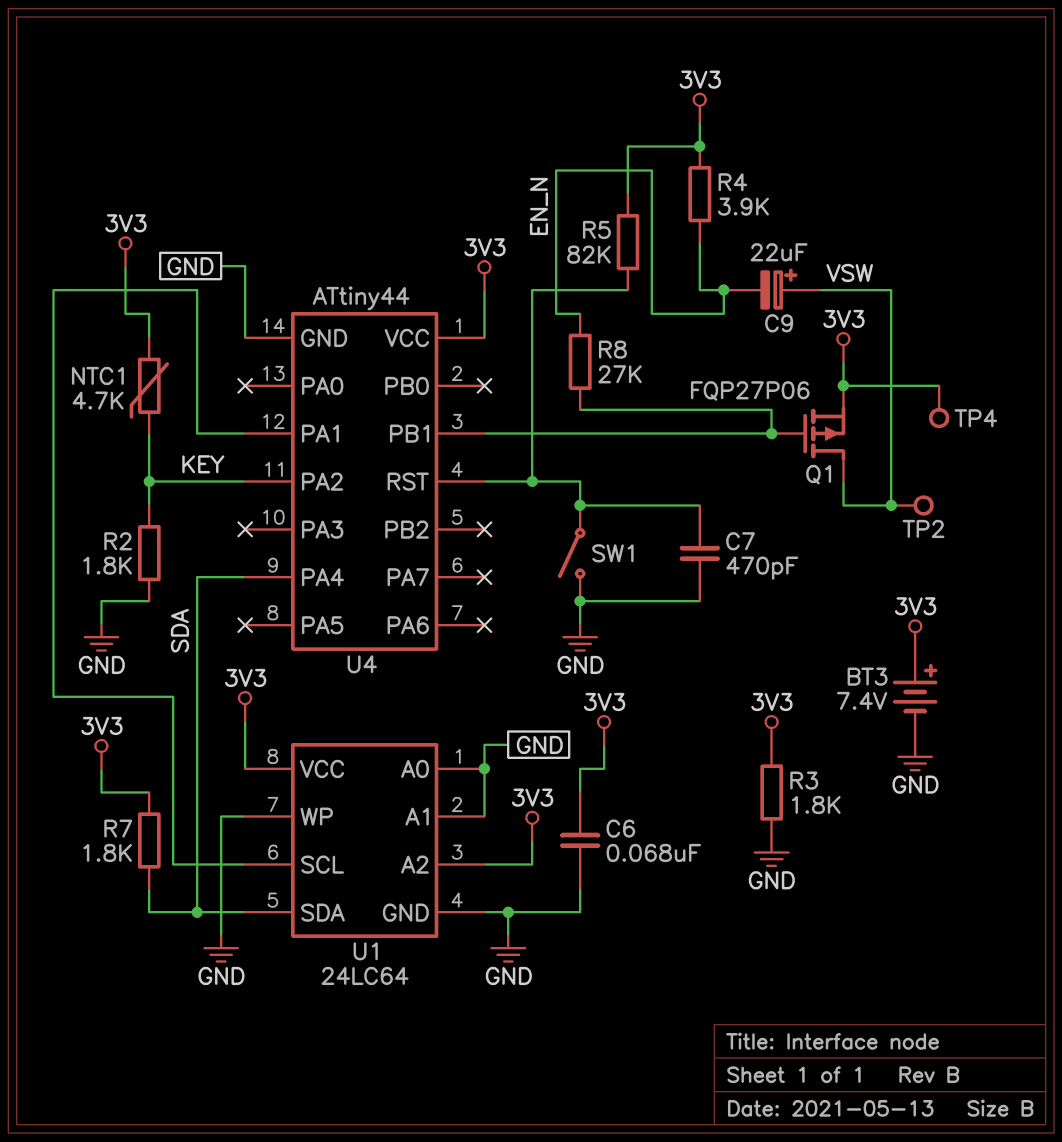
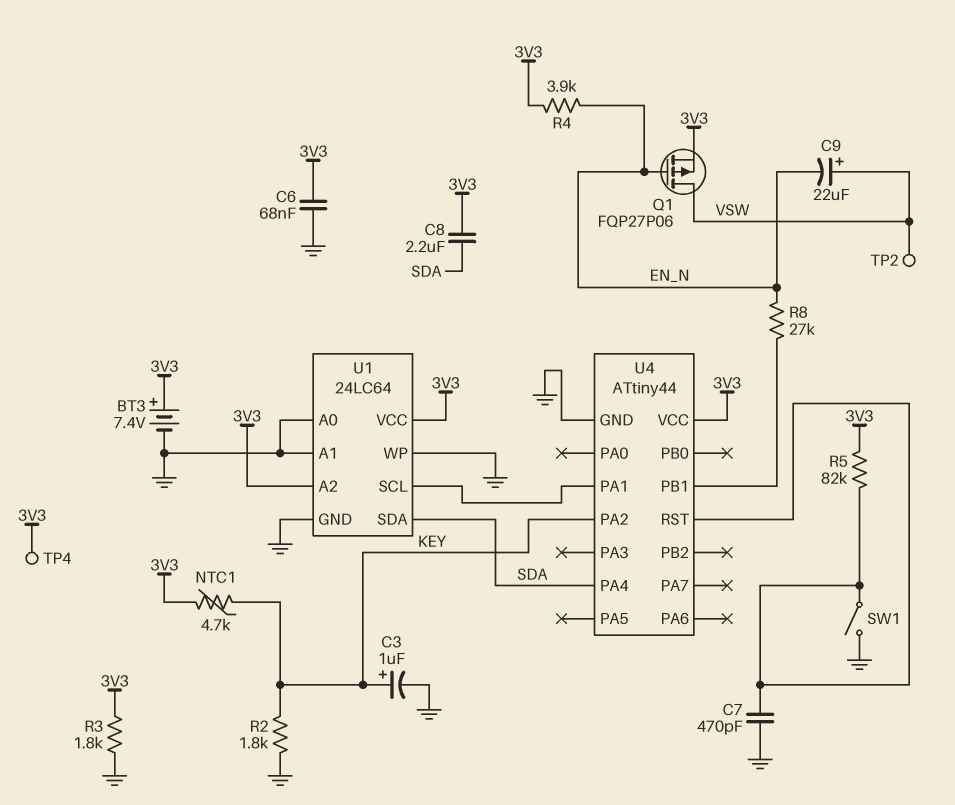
C3: none -> 1uF (plus KEY, minus GND)
C8: none -> 2.2uF (3V3, SDA)
Q1: PMOS FQP27P06 (G U4/PB1, D VSW, S 3V3) -> PMOS FQP27P06 (G EN_N, D VSW, S 3V3)
R7: 1.8k (3V3, SDA) -> none

